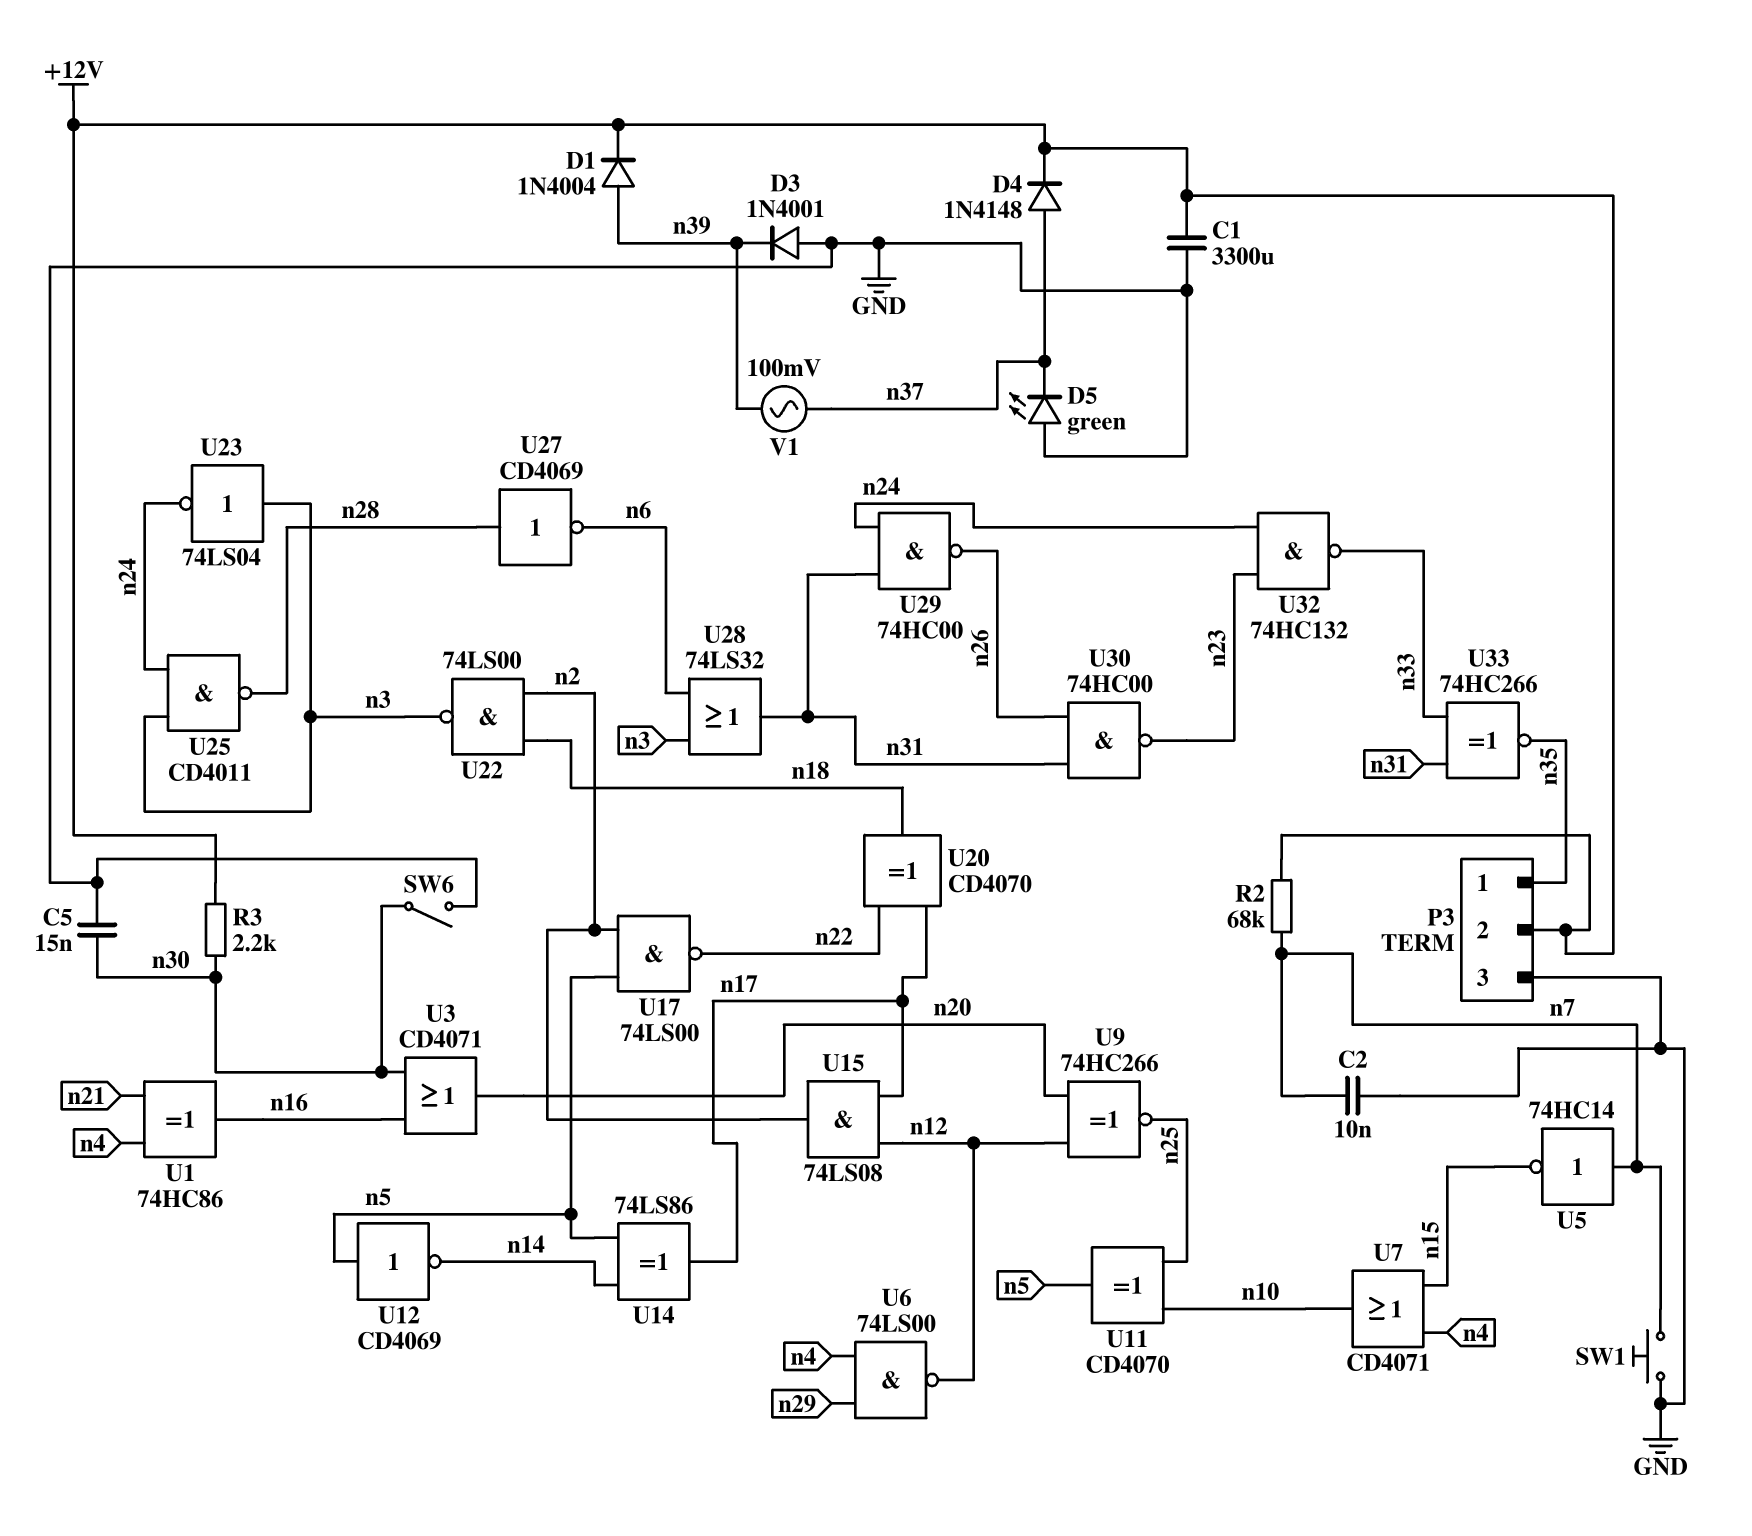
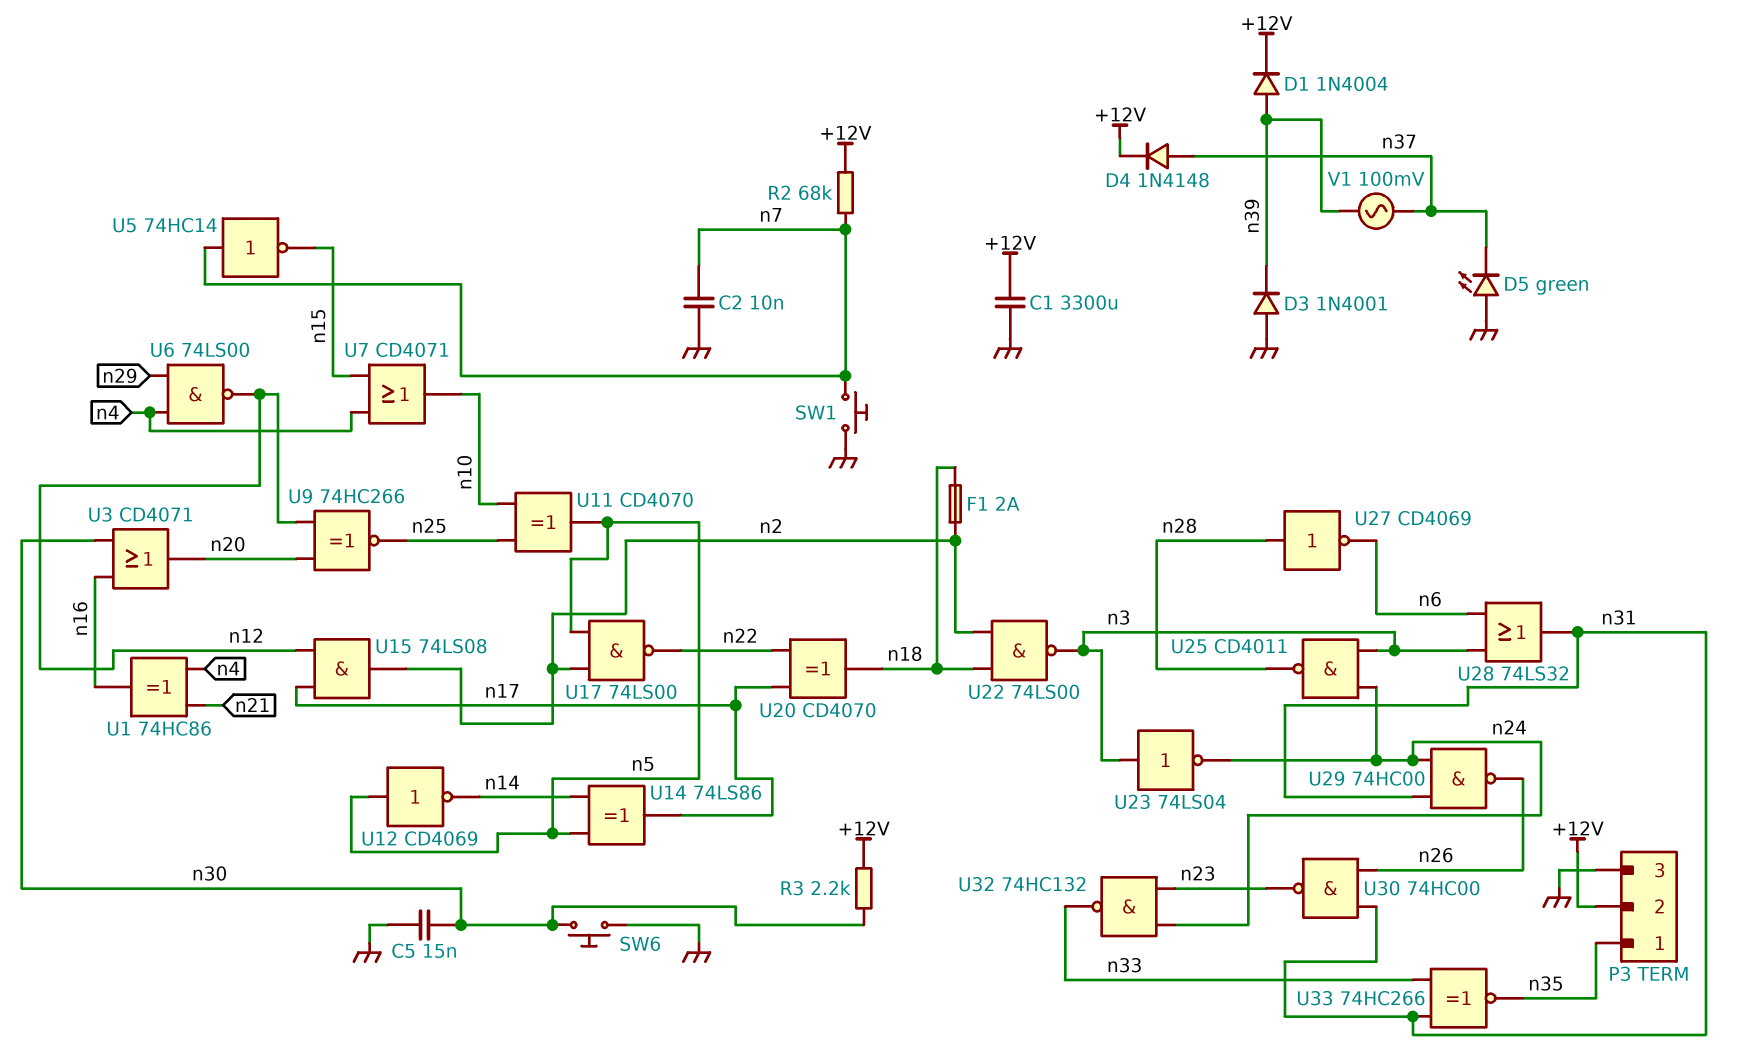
F1: none -> 2A (n2, n18)
SW6: switch (GND, n30) -> button (GND, n30)

